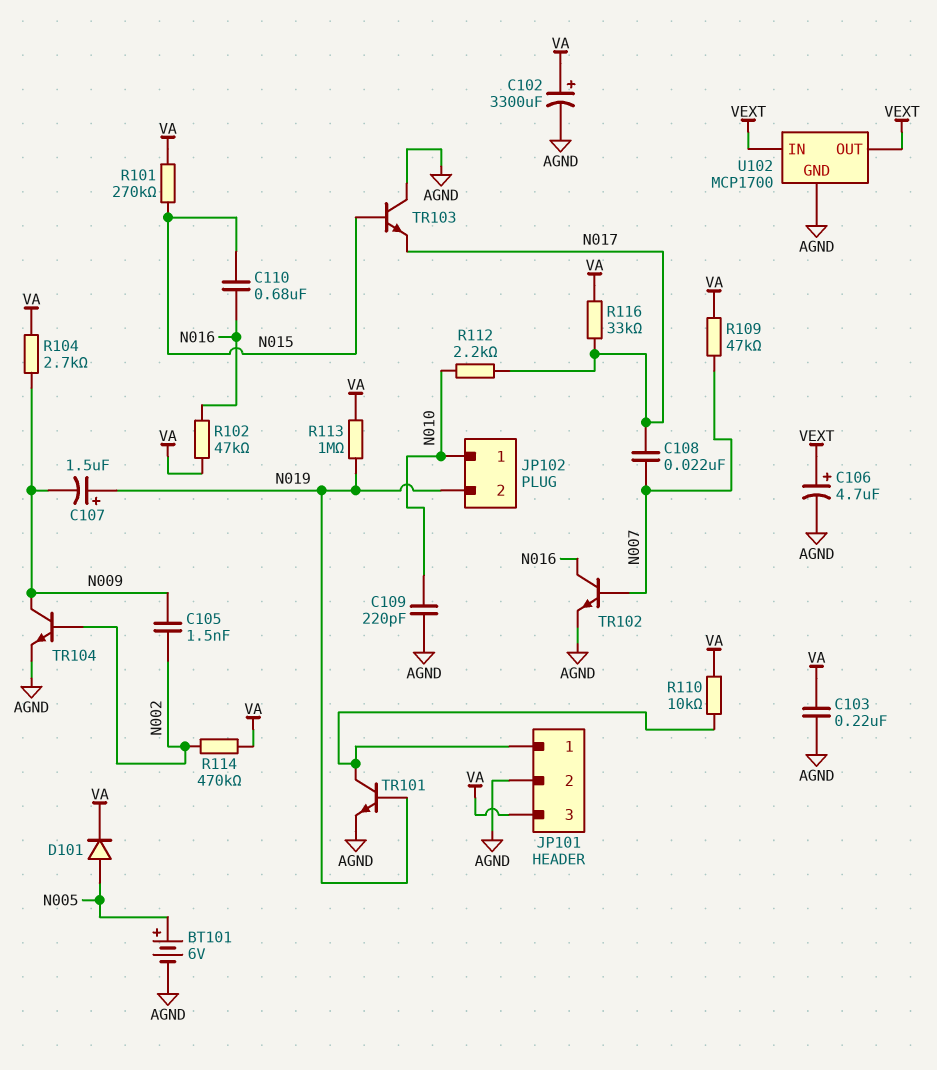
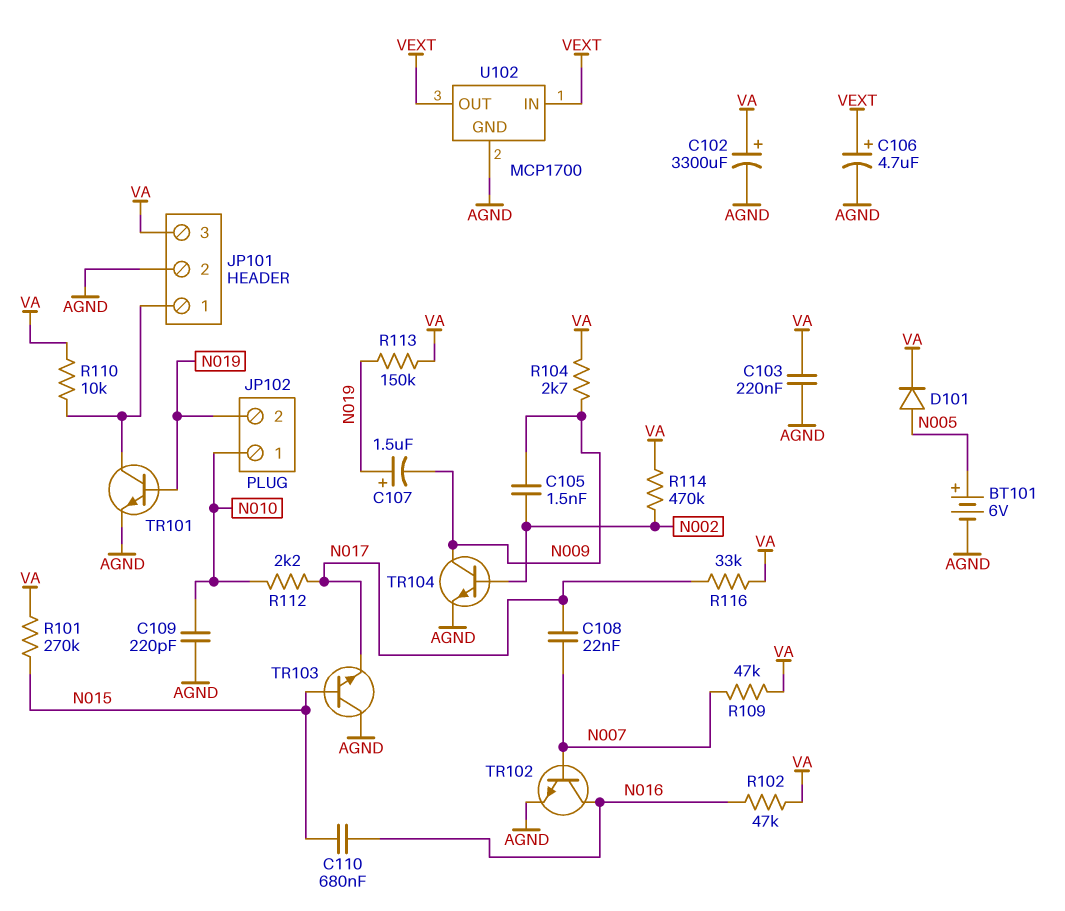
R113: 1M (N019, VA) -> 150k (N019, VA)

